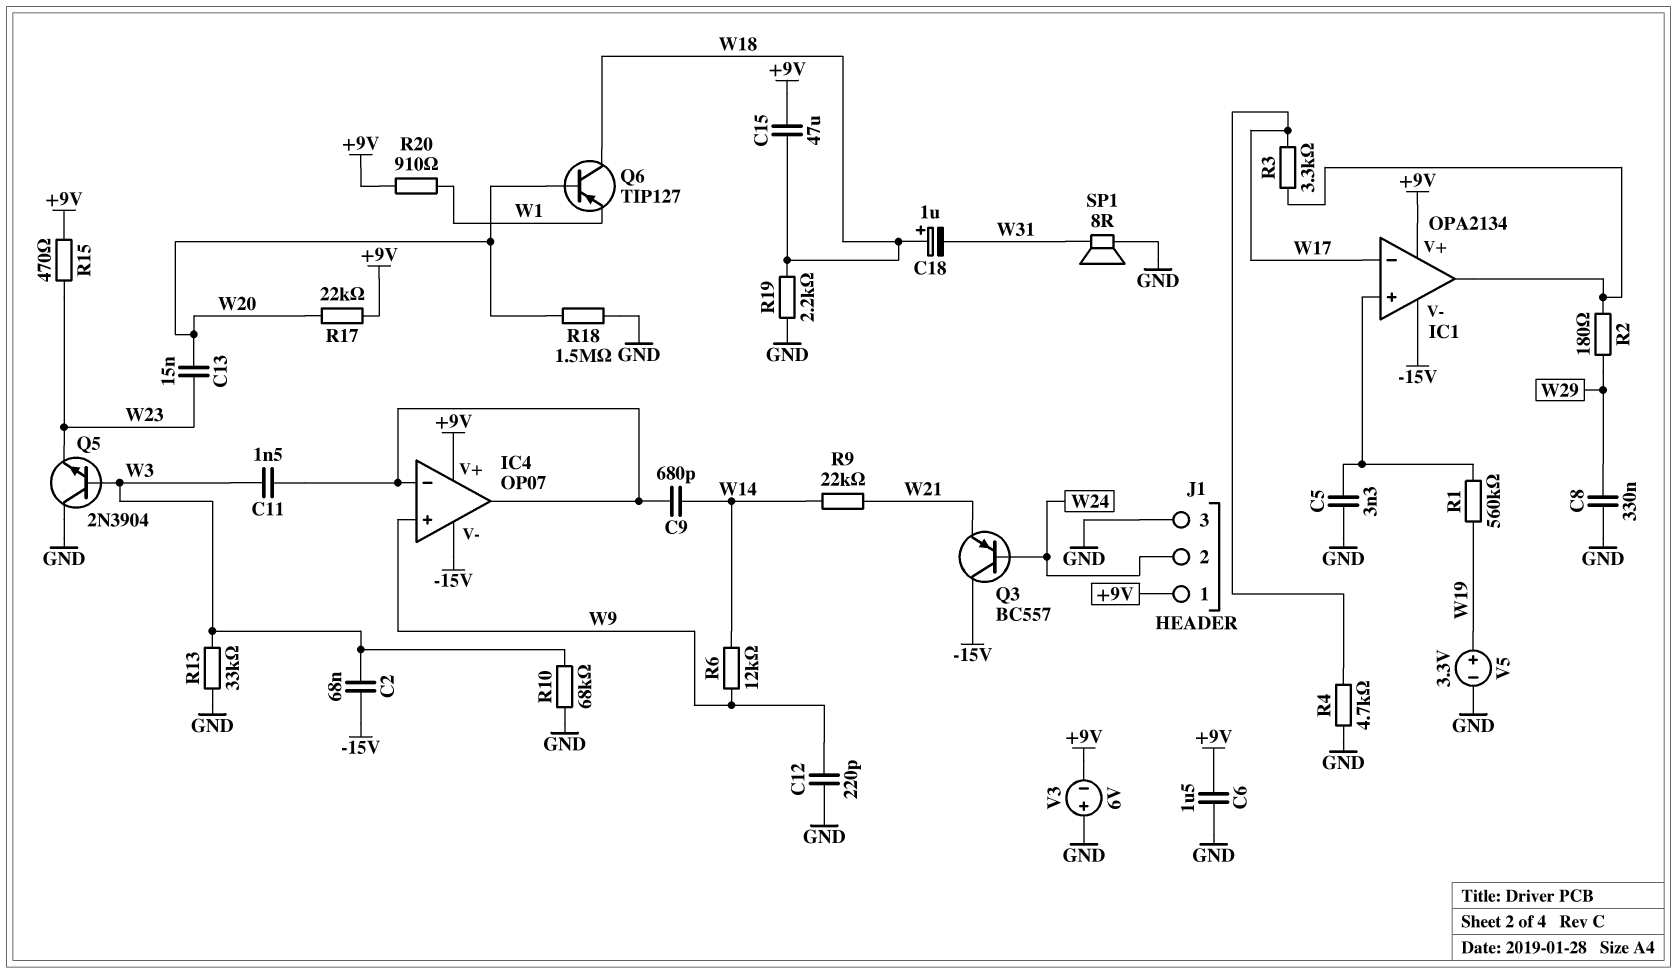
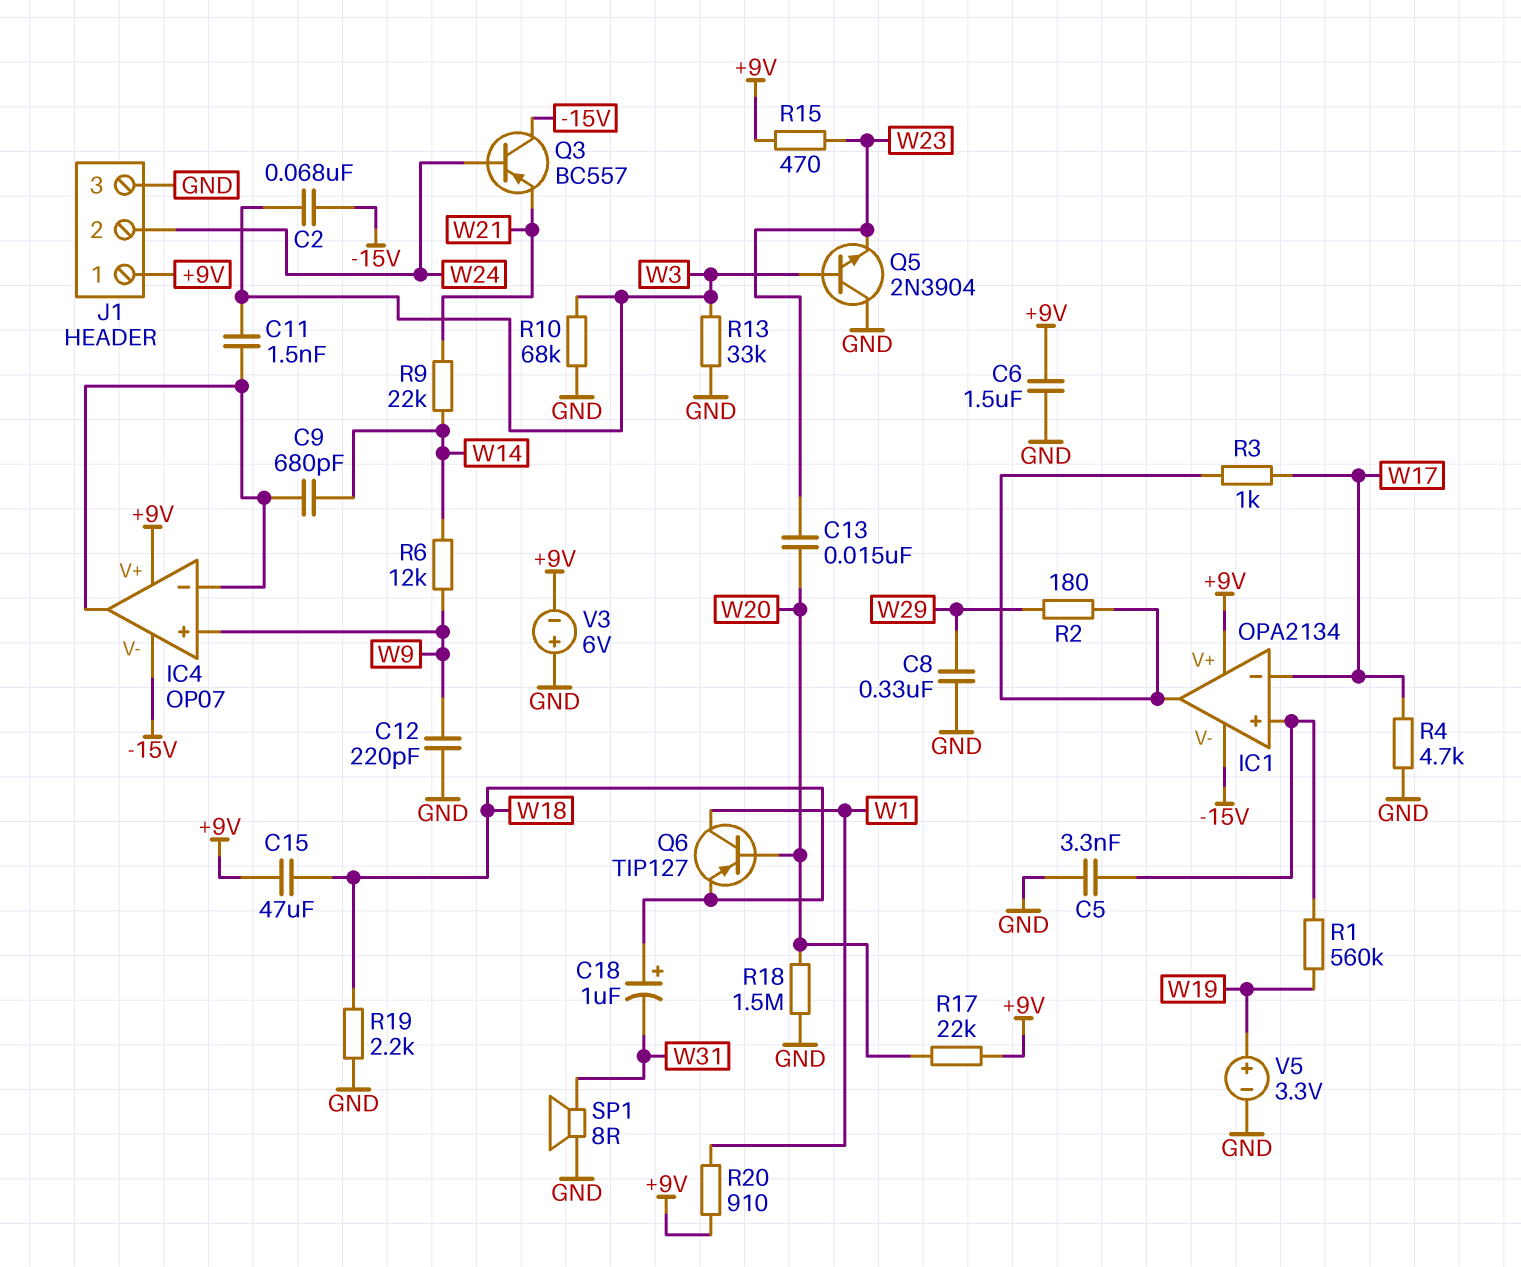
Q6: PNP TIP127 (B W20, C W18, E W1) -> PNP TIP127 (B W20, C W1, E W18)
R3: 3.3k (IC1/out, W17) -> 1k (IC1/out, W17)

